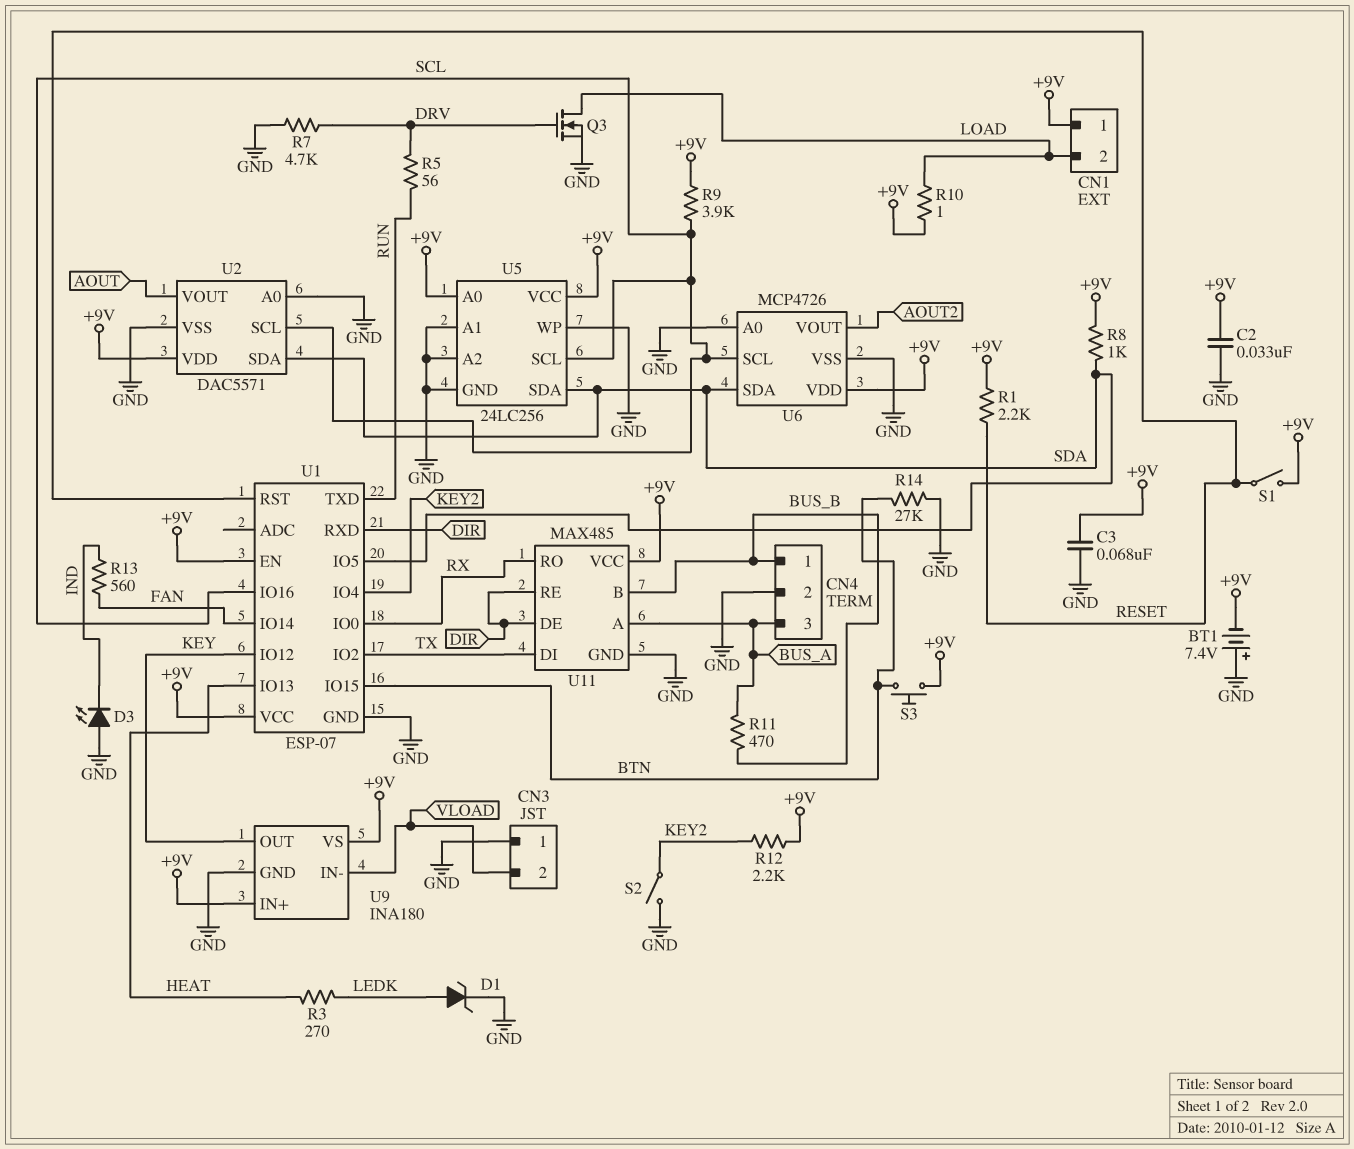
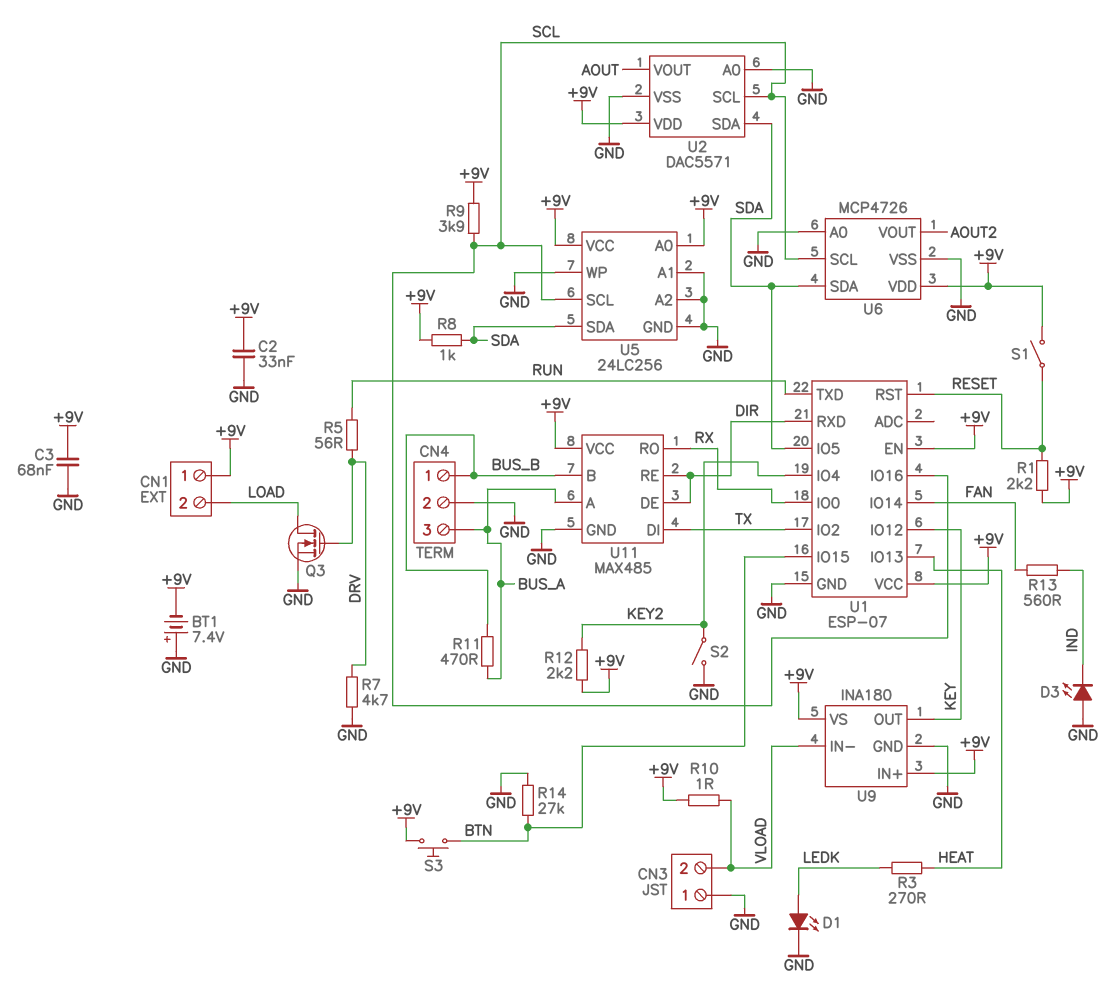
D1: zener (A LEDK, K GND) -> LED (A LEDK, K GND)
R10: 1 (+9V, LOAD) -> 1 (+9V, VLOAD)

